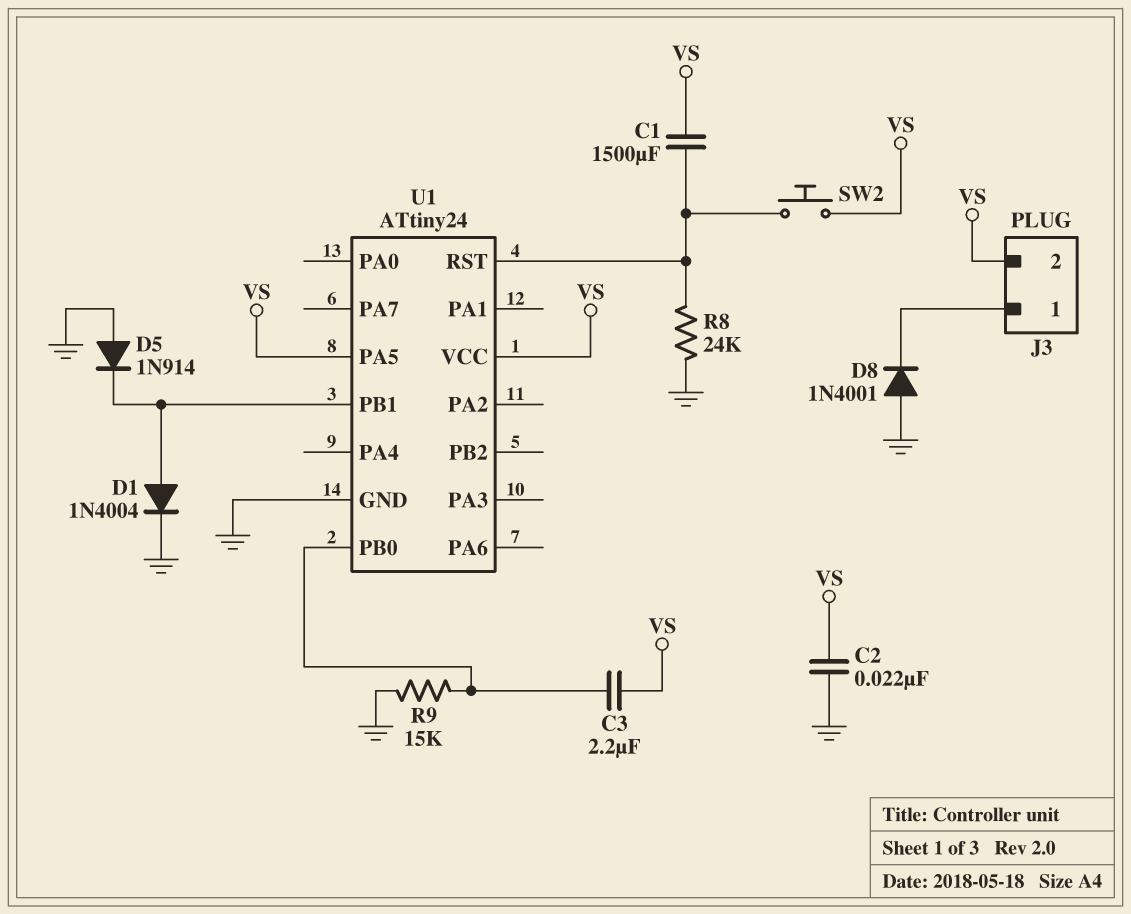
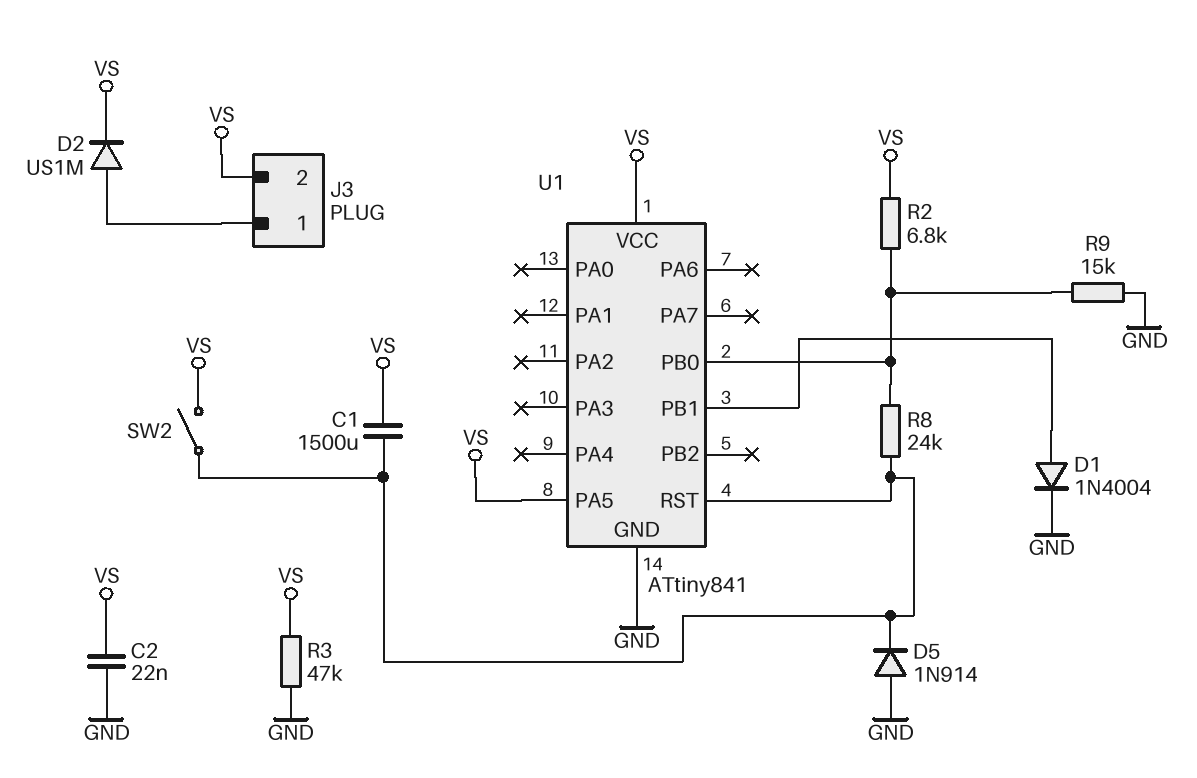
C3: 2.2uF (U1/PB0, VS) -> none
D2: none -> diode US1M (A J3/1, K VS)
D5: diode 1N914 (A GND, K U1/PB1) -> diode 1N914 (A GND, K U1/RST)
D8: diode 1N4001 (A GND, K J3/1) -> none
R2: none -> 6.8k (U1/PB0, VS)
R3: none -> 47k (GND, VS)
R8: 24k (GND, U1/RST) -> 24k (U1/PB0, U1/RST)
SW2: button (U1/RST, VS) -> switch (U1/RST, VS)
U1: ATtiny24 -> ATtiny841

